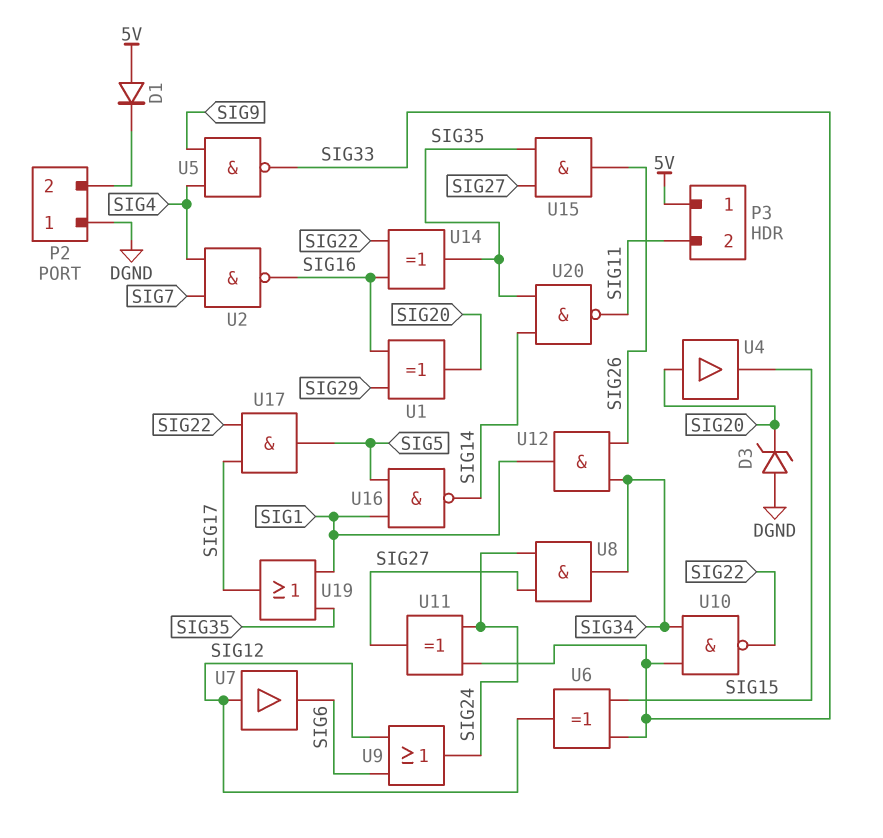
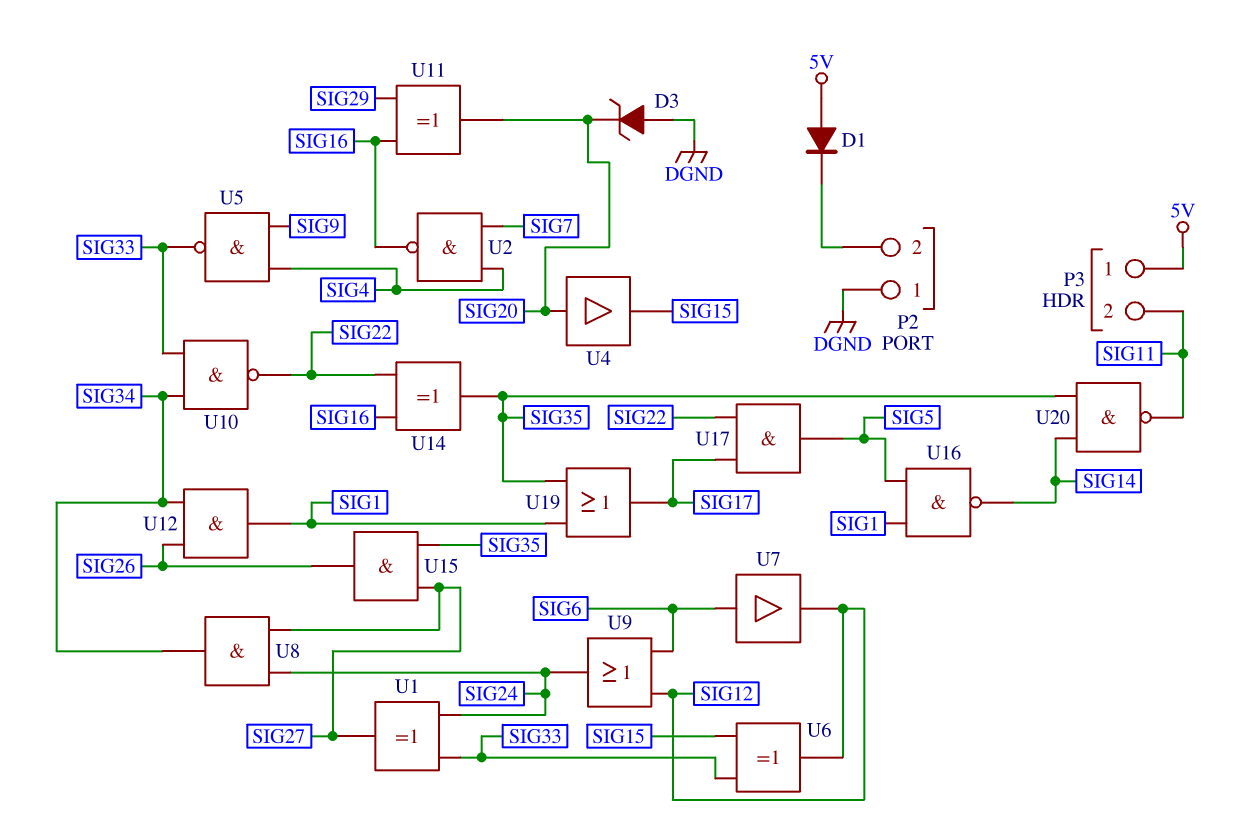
U1: XOR (in SIG16, in SIG29, out SIG20) -> XOR (in SIG24, in SIG33, out SIG27)
U7: buffer (in SIG12, out SIG6) -> buffer (in SIG6, out SIG12)
U11: XOR (in SIG24, in SIG33, out SIG27) -> XOR (in SIG16, in SIG29, out SIG20)

